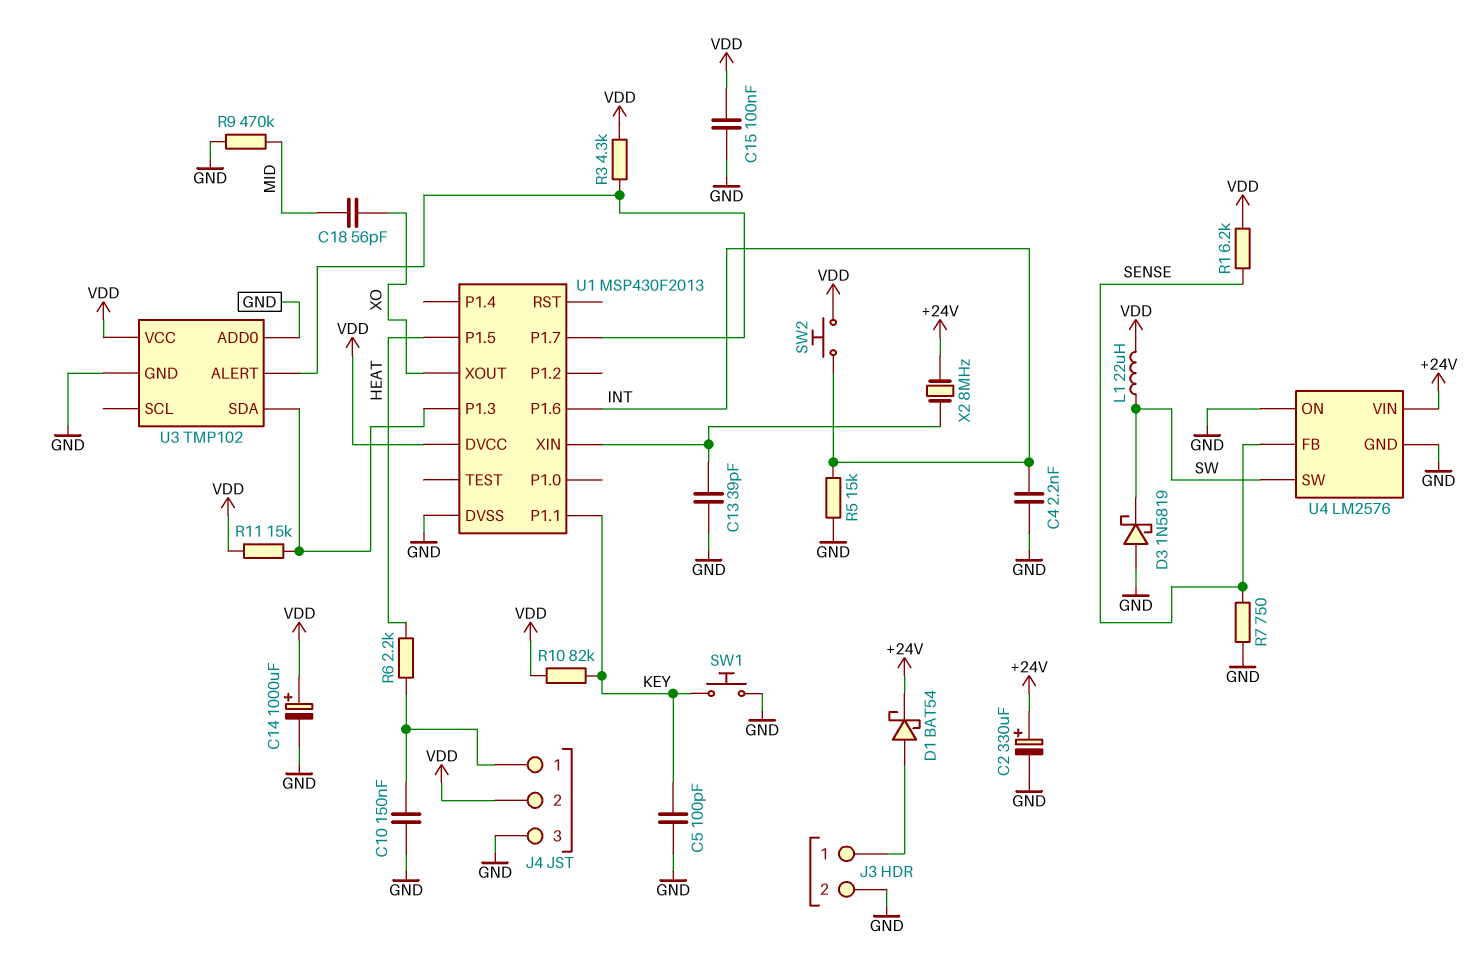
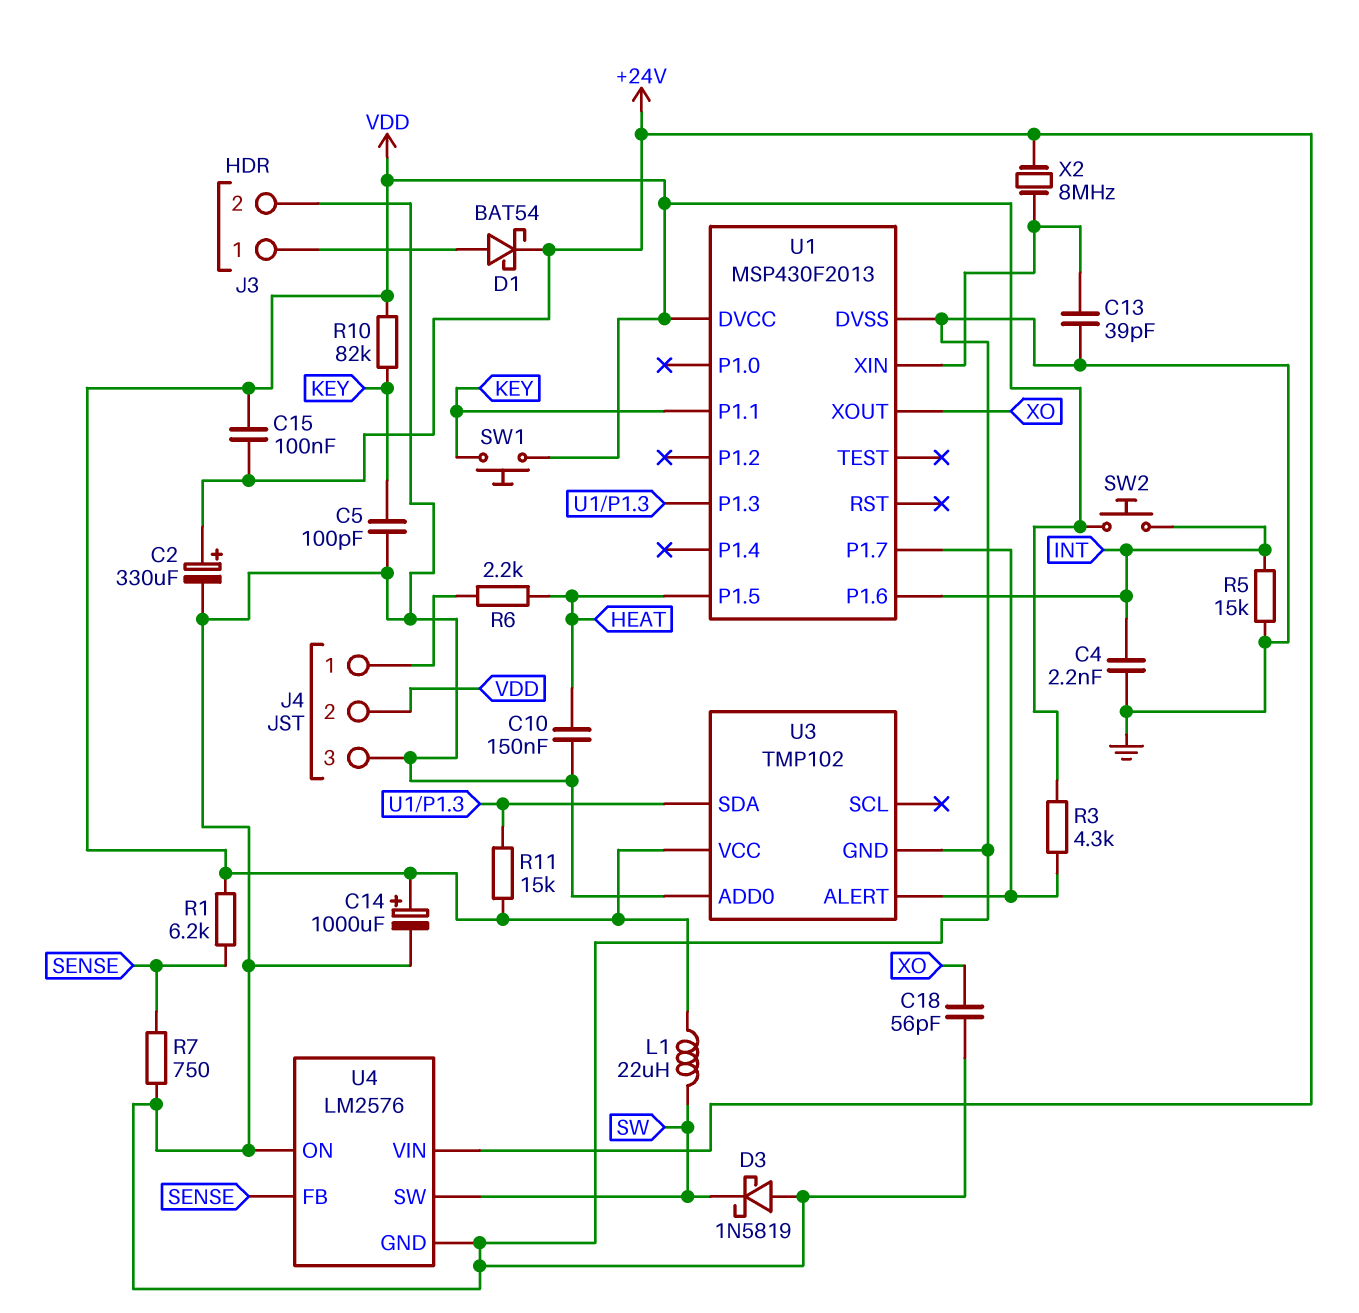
C10: 150nF (GND, J4/1) -> 150nF (GND, HEAT)
C15: 100nF (GND, VDD) -> 100nF (+24V, VDD)
C18: 56pF (MID, XO) -> 56pF (GND, XO)
R9: 470k (GND, MID) -> none
SW1: button (GND, KEY) -> button (KEY, VDD)

